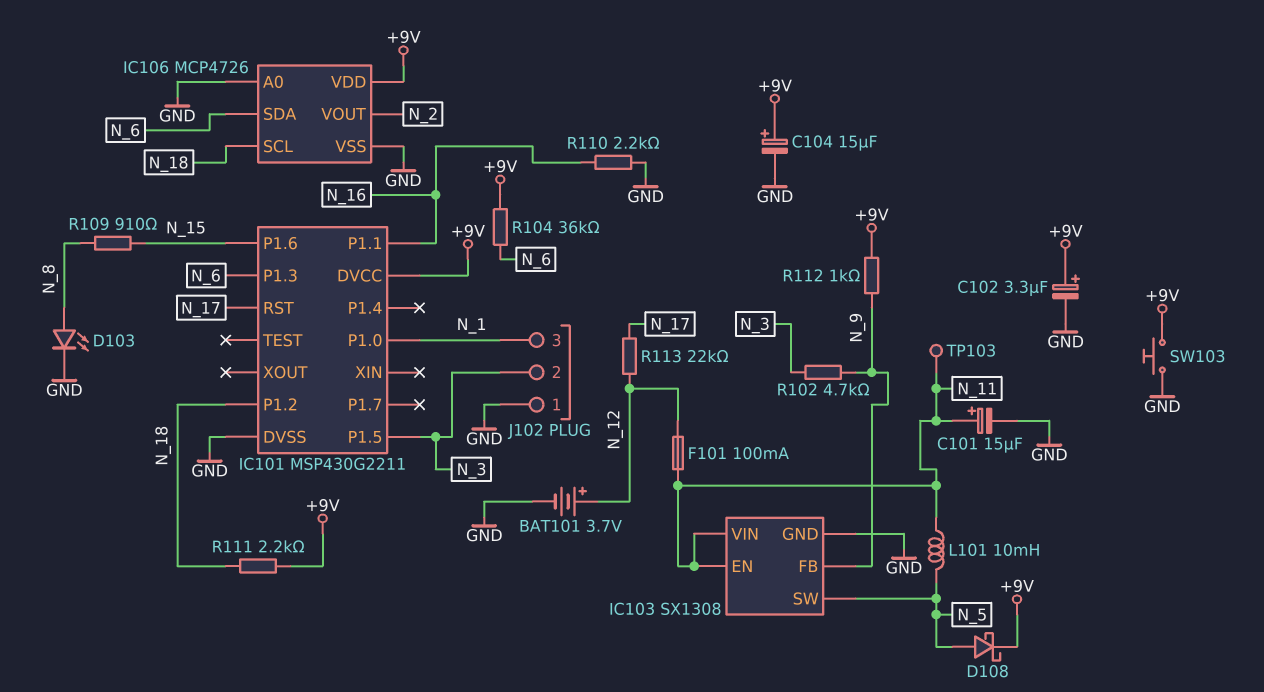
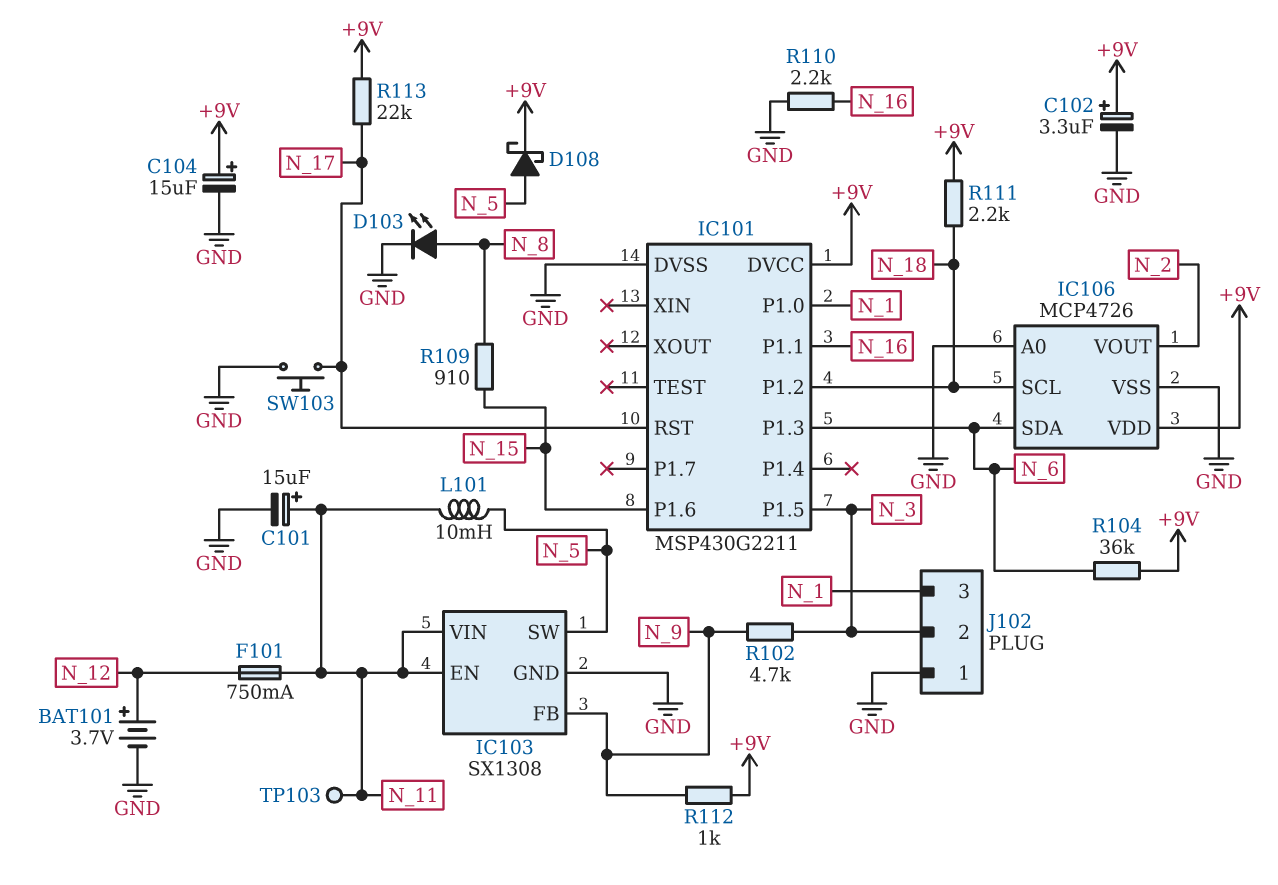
F101: 100mA (N_11, N_12) -> 750mA (N_11, N_12)
R113: 22k (N_12, N_17) -> 22k (+9V, N_17)
SW103: button (+9V, GND) -> button (GND, N_17)

